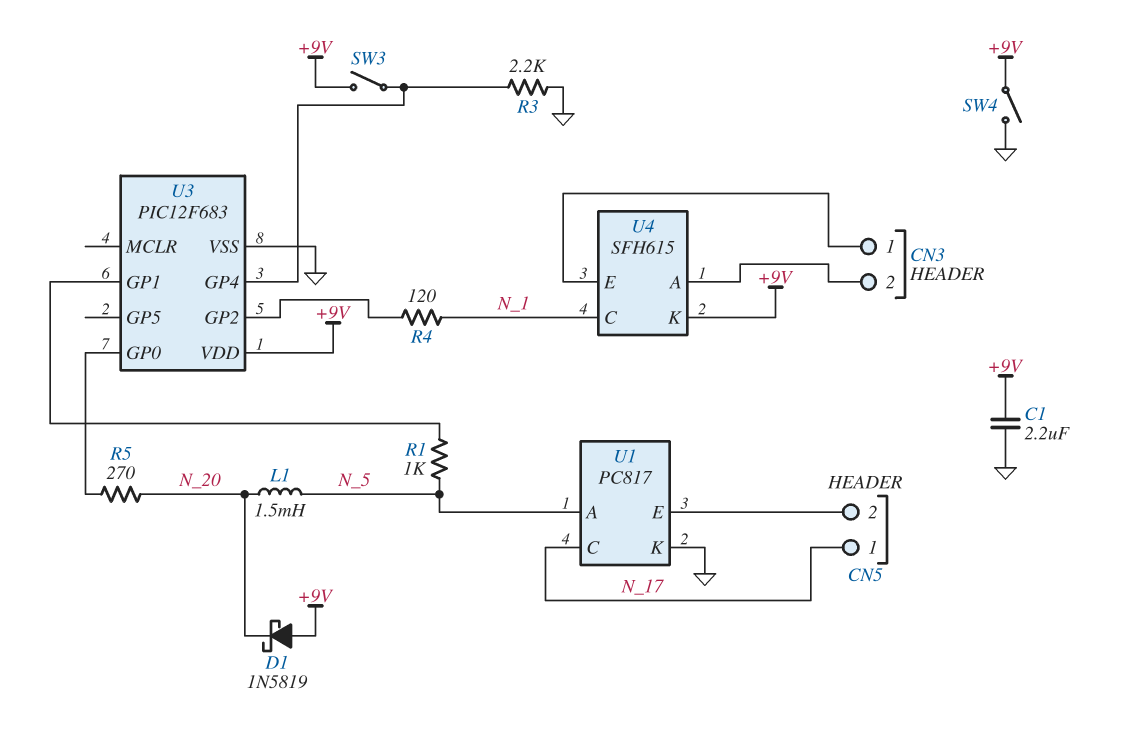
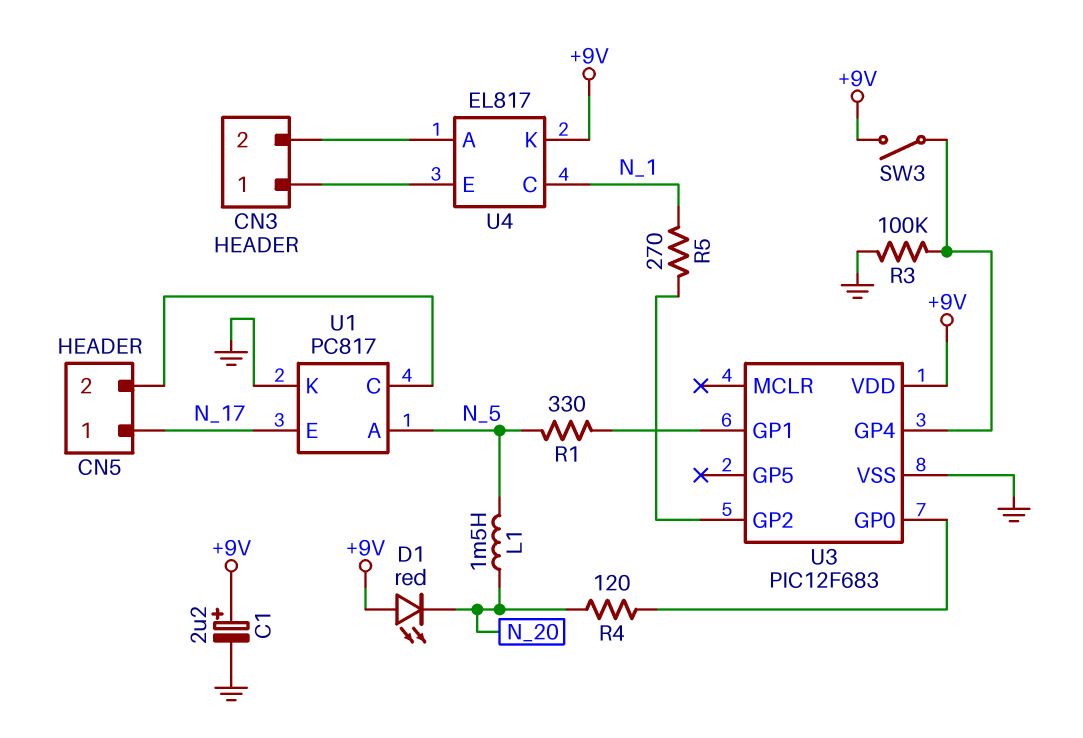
C1: 2.2uF (+9V, GND) -> 2.2uF (plus +9V, minus GND)
D1: schottky 1N5819 (A +9V, K N_20) -> LED red (A +9V, K N_20)
R1: 1k (N_5, U3/GP1) -> 330 (N_5, U3/GP1)
R3: 2.2k (GND, U3/GP4) -> 100k (GND, U3/GP4)
R4: 120 (N_1, U3/GP2) -> 120 (N_20, U3/GP0)
R5: 270 (N_20, U3/GP0) -> 270 (N_1, U3/GP2)
SW4: switch (+9V, GND) -> none
U1 pin C: N_17 -> CN5/2
U1 pin E: CN5/2 -> N_17
U4: SFH615 -> EL817

